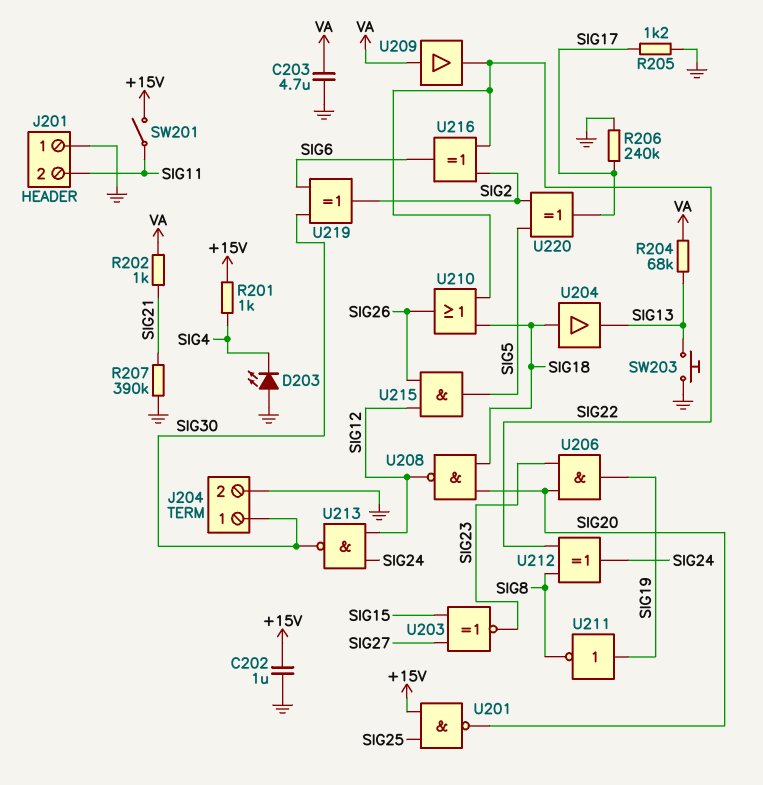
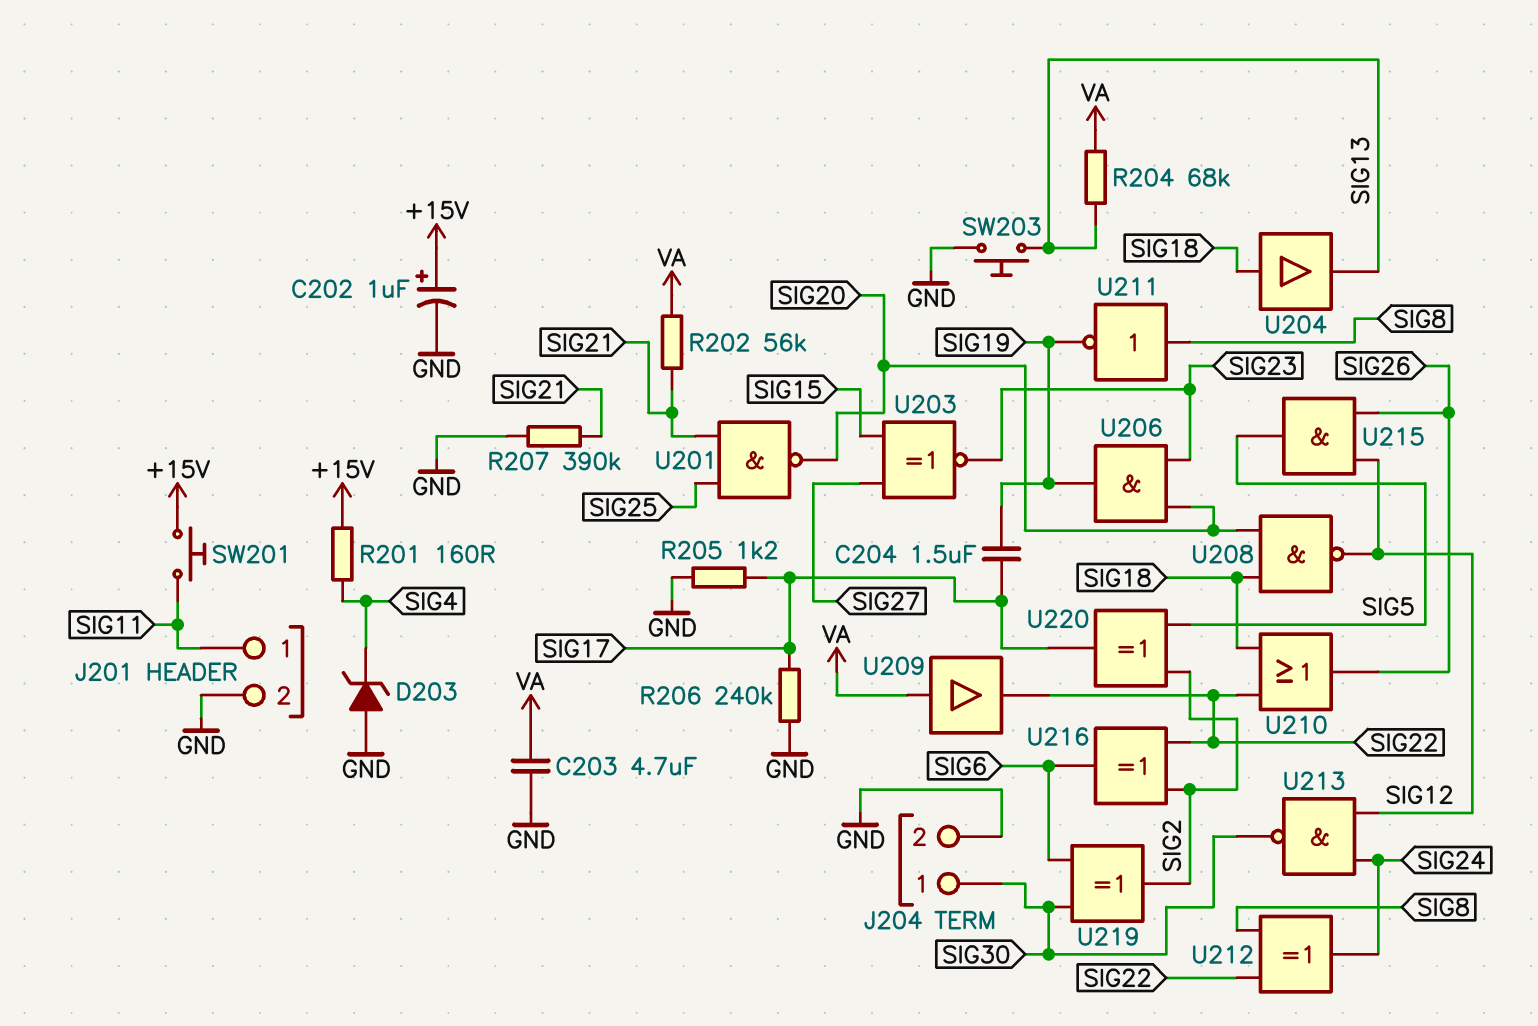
C202: 1uF (+15V, GND) -> 1uF (plus +15V, minus GND)
C204: none -> 1.5uF (SIG17, SIG19)
D203: LED (A GND, K SIG4) -> zener (A GND, K SIG4)
J201 pin 1: GND -> SIG11
J201 pin 2: SIG11 -> GND
R201: 1k (+15V, SIG4) -> 160 (+15V, SIG4)
R202: 1k (SIG21, VA) -> 56k (SIG21, VA)
SW201: switch (+15V, SIG11) -> button (+15V, SIG11)
U201: NAND (in +15V, in SIG25, out SIG20) -> NAND (in SIG21, in SIG25, out SIG20)
U211: NOT (in SIG19, out SIG8) -> NOT (in SIG8, out SIG19)

